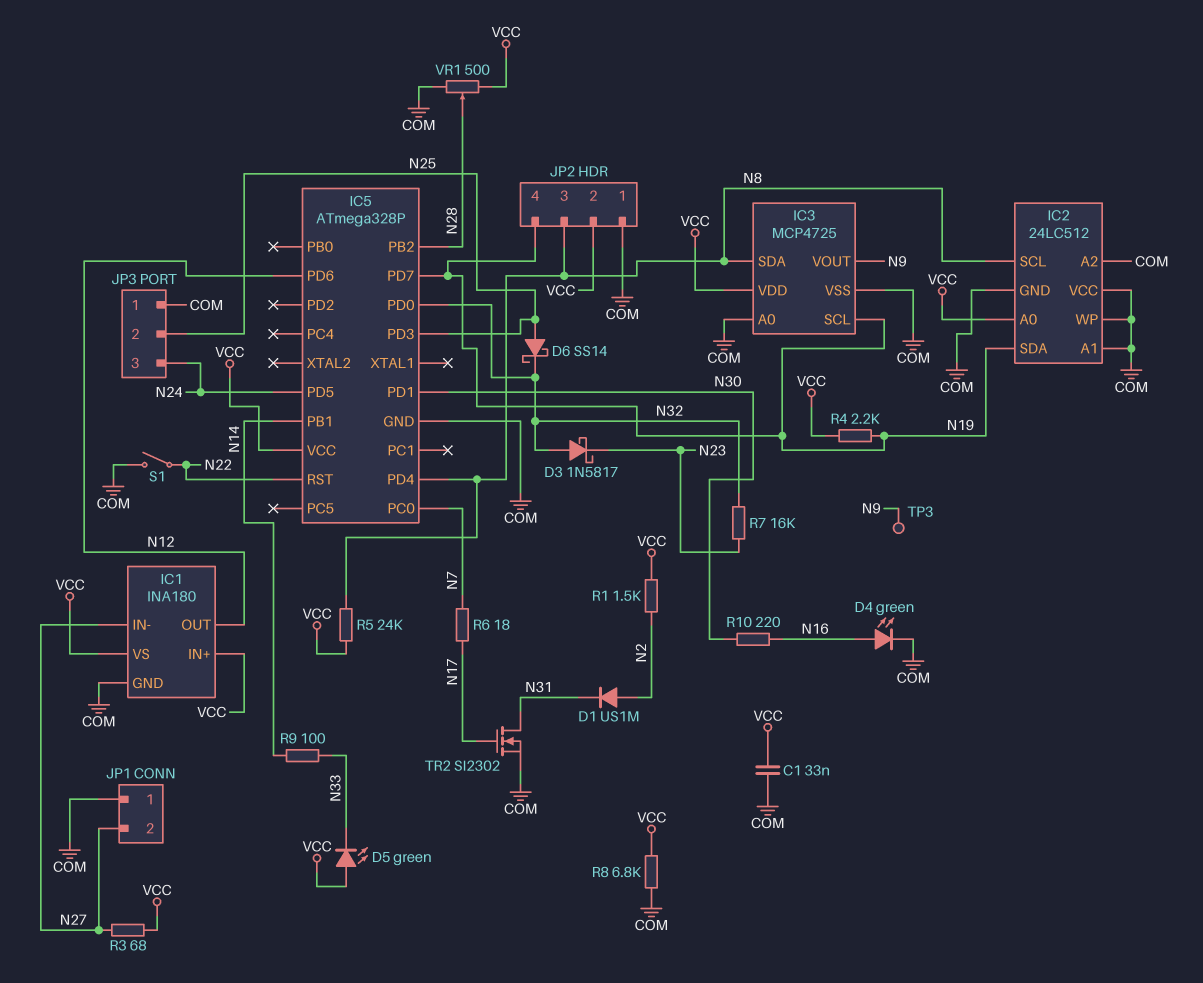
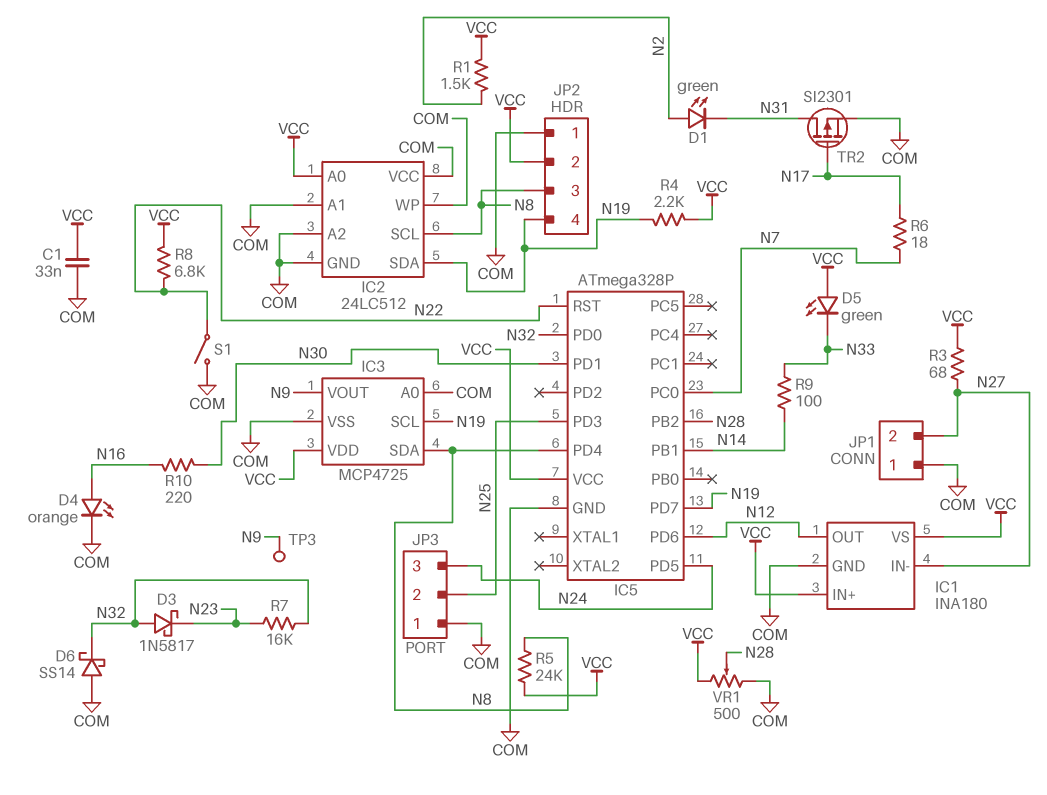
D1: diode US1M (A N2, K N31) -> LED green (A N2, K N31)
D4: LED green (A N16, K COM) -> LED orange (A N16, K COM)
D6: schottky SS14 (A N25, K N32) -> schottky SS14 (A COM, K N32)
R8: 6.8k (COM, VCC) -> 6.8k (N22, VCC)
TR2: NMOS SI2302 (G N17, D N31, S COM) -> PMOS SI2301 (G N17, D N31, S COM)

